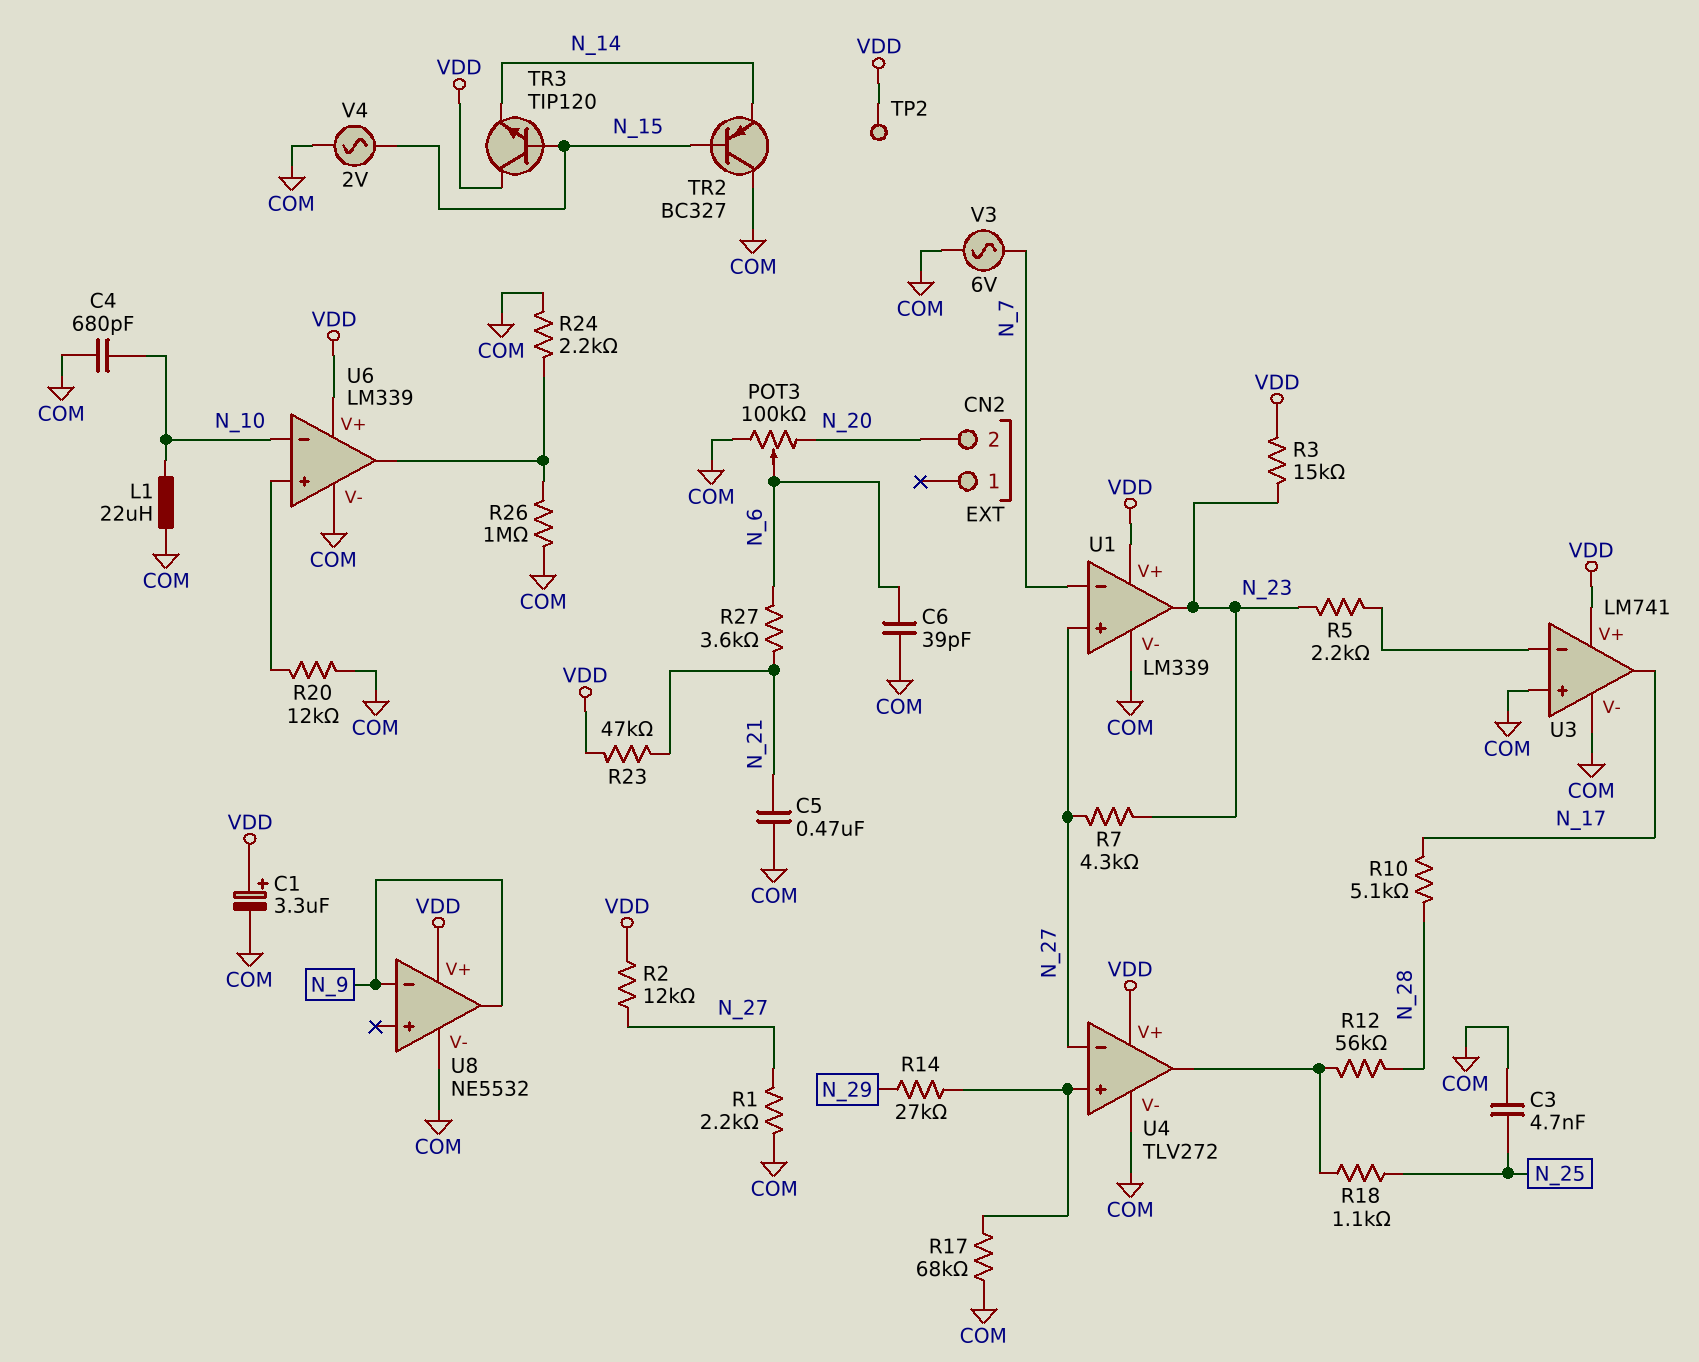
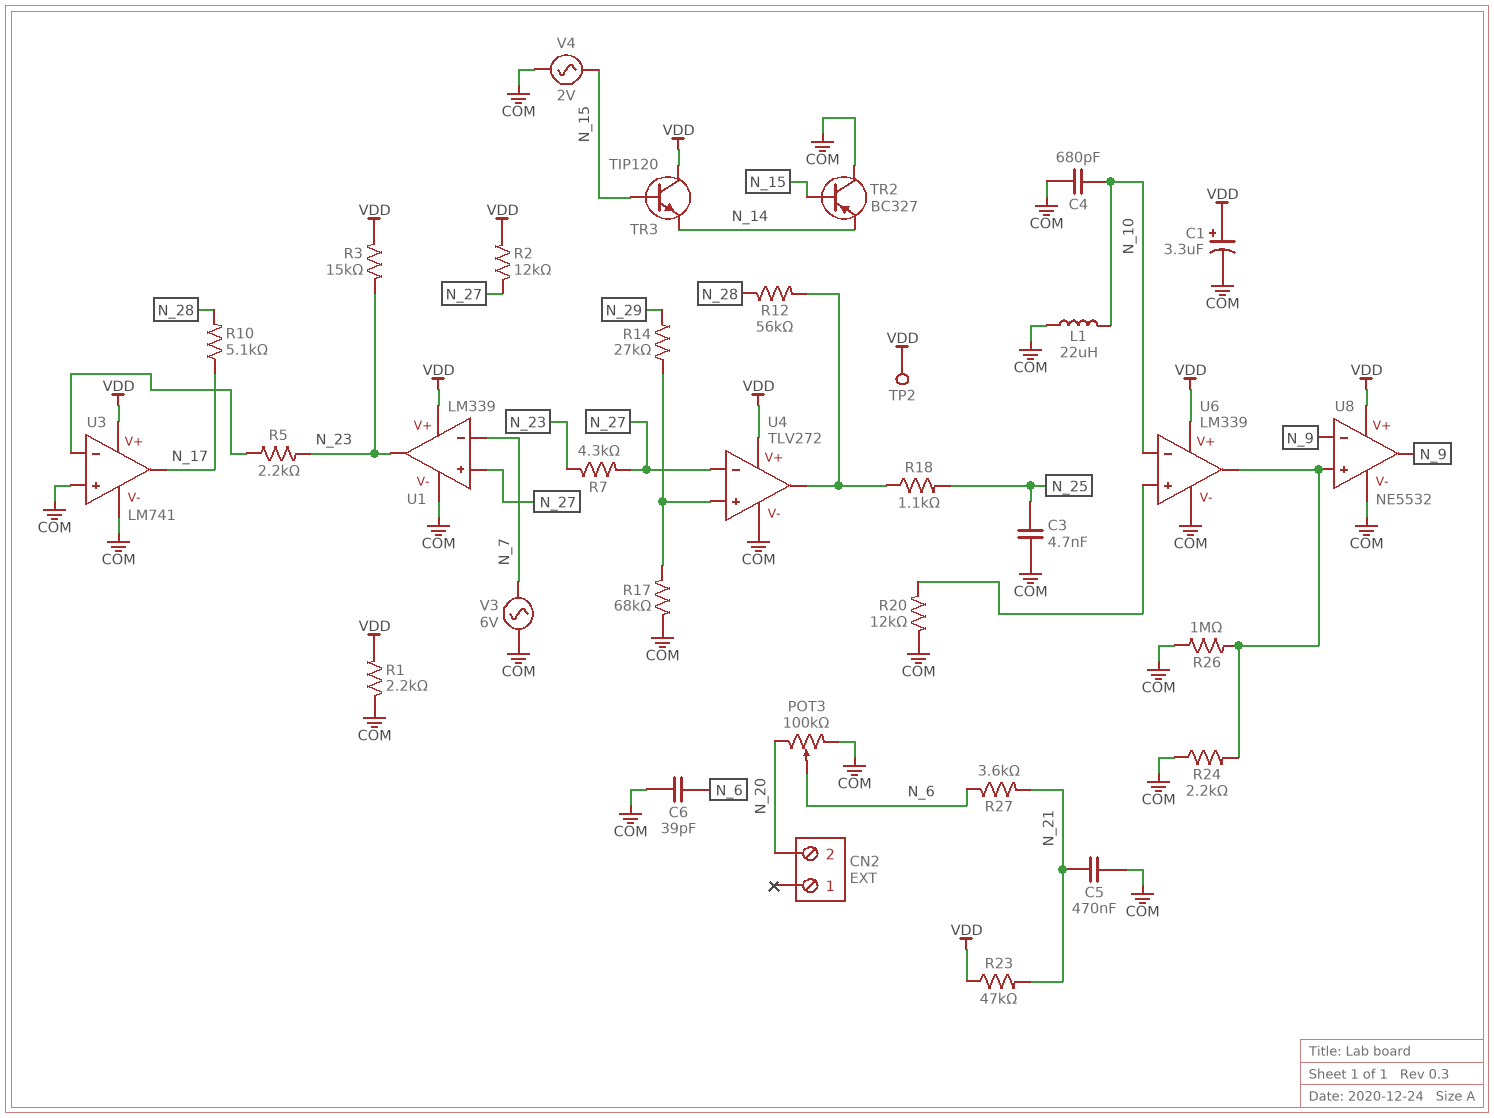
R1: 2.2k (COM, N_27) -> 2.2k (COM, VDD)
U8 pin in+: none -> U6/out

